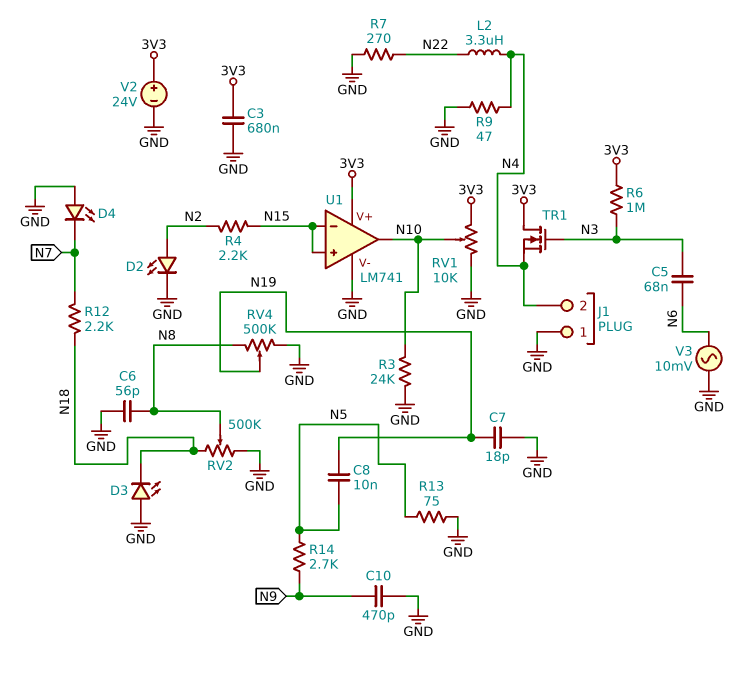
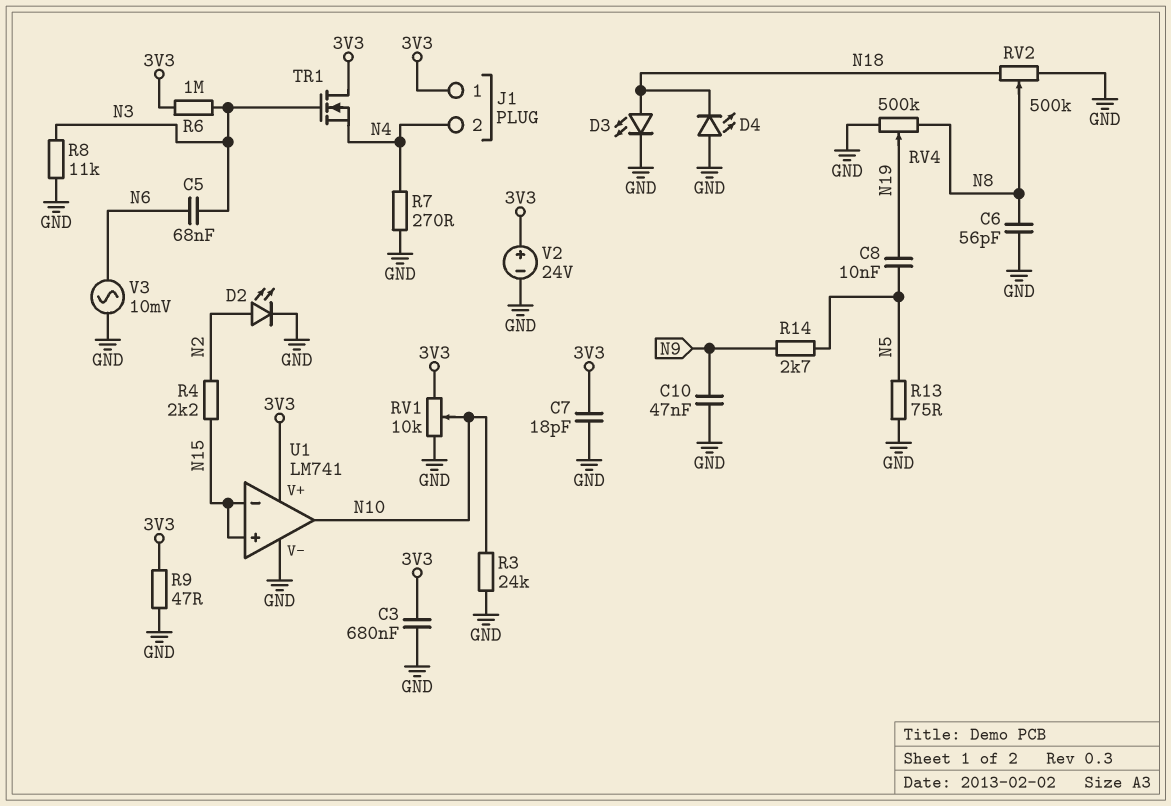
C7: 18pF (GND, N19) -> 18pF (3V3, GND)
C10: 470pF (GND, N9) -> 47nF (GND, N9)
D3: LED (A GND, K N18) -> LED (A N18, K GND)
D4: LED (A GND, K N7) -> LED (A GND, K N18)
J1 pin 1: GND -> 3V3
L2: 3.3uH (N4, N22) -> none
R7: 270 (GND, N22) -> 270 (GND, N4)
R8: none -> 11k (GND, N3)
R9: 47 (GND, N4) -> 47 (3V3, GND)
R12: 2.2k (N7, N18) -> none

